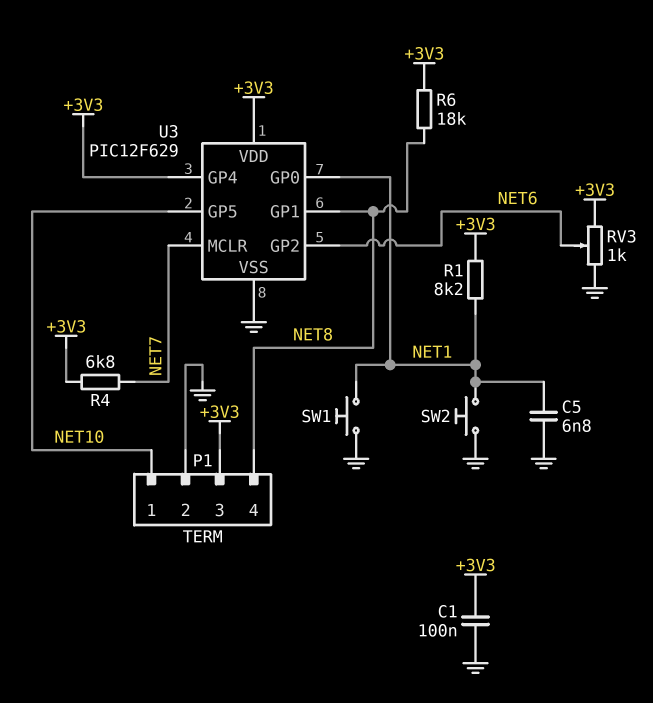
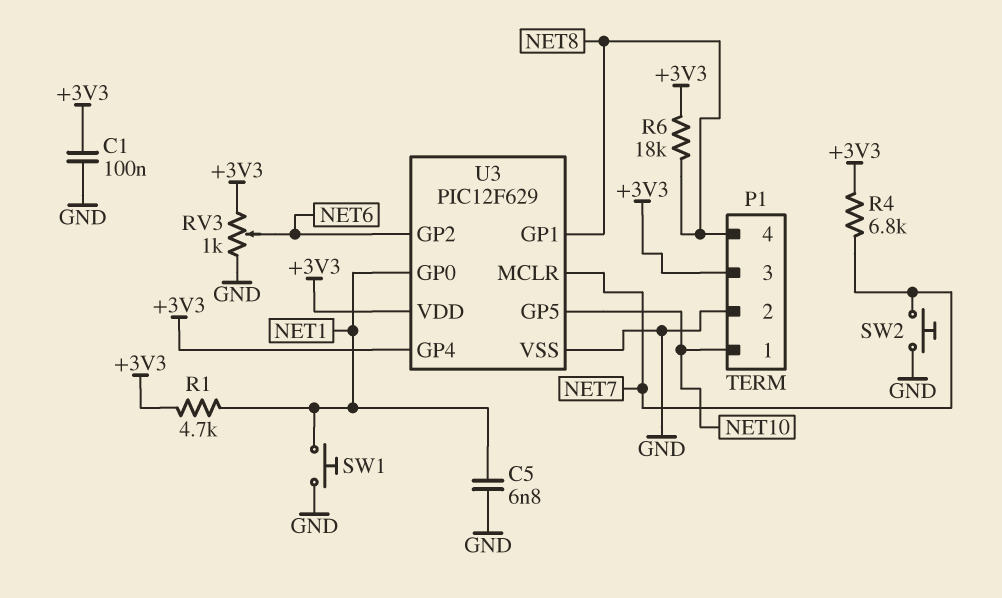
R1: 8.2k (+3V3, NET1) -> 4.7k (+3V3, NET1)
SW2: button (GND, NET1) -> button (GND, NET7)

